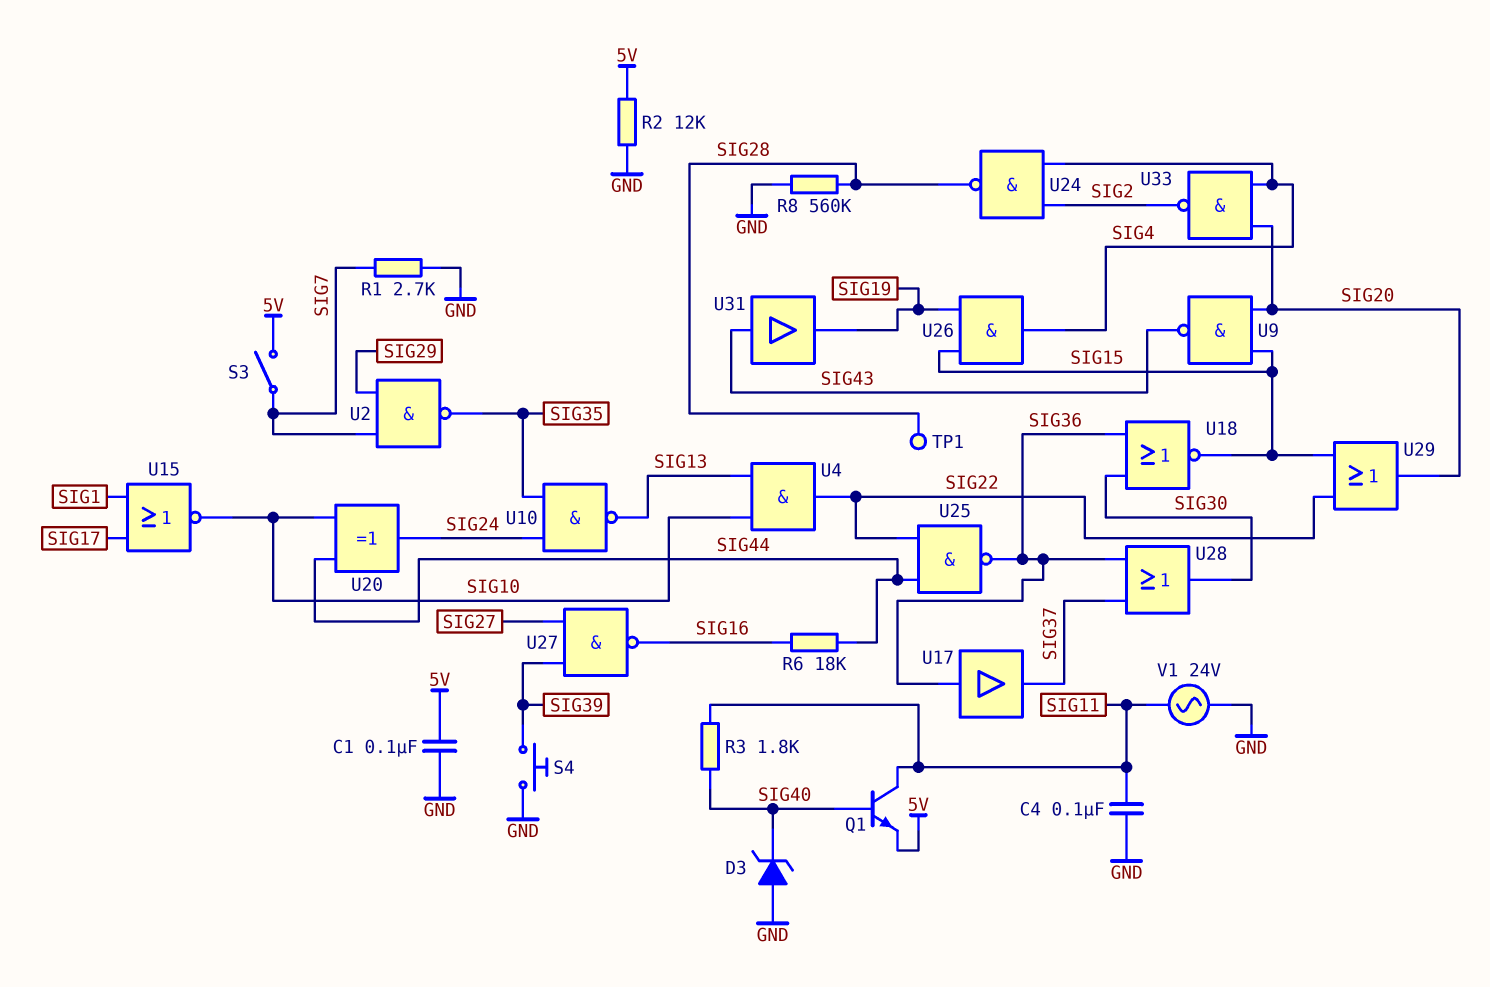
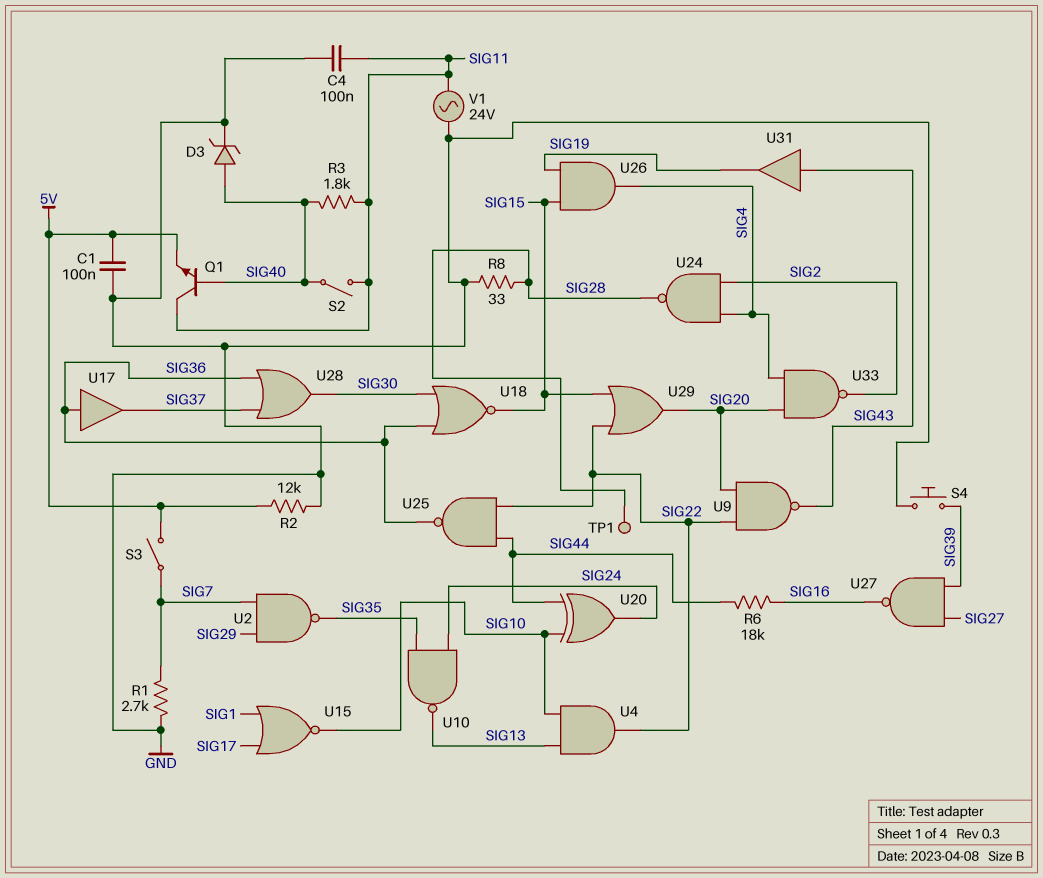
D3: zener (A GND, K SIG40) -> zener (A SIG40, K GND)
R8: 560k (GND, SIG28) -> 33 (GND, SIG28)
S2: none -> switch (SIG11, SIG40)
U9: NAND (in SIG15, in SIG20, out SIG43) -> NAND (in SIG20, in SIG22, out SIG43)

